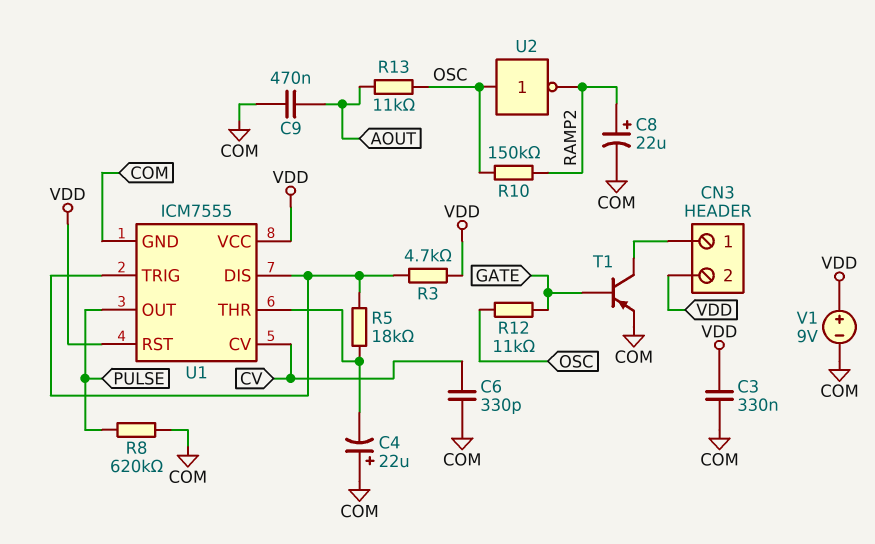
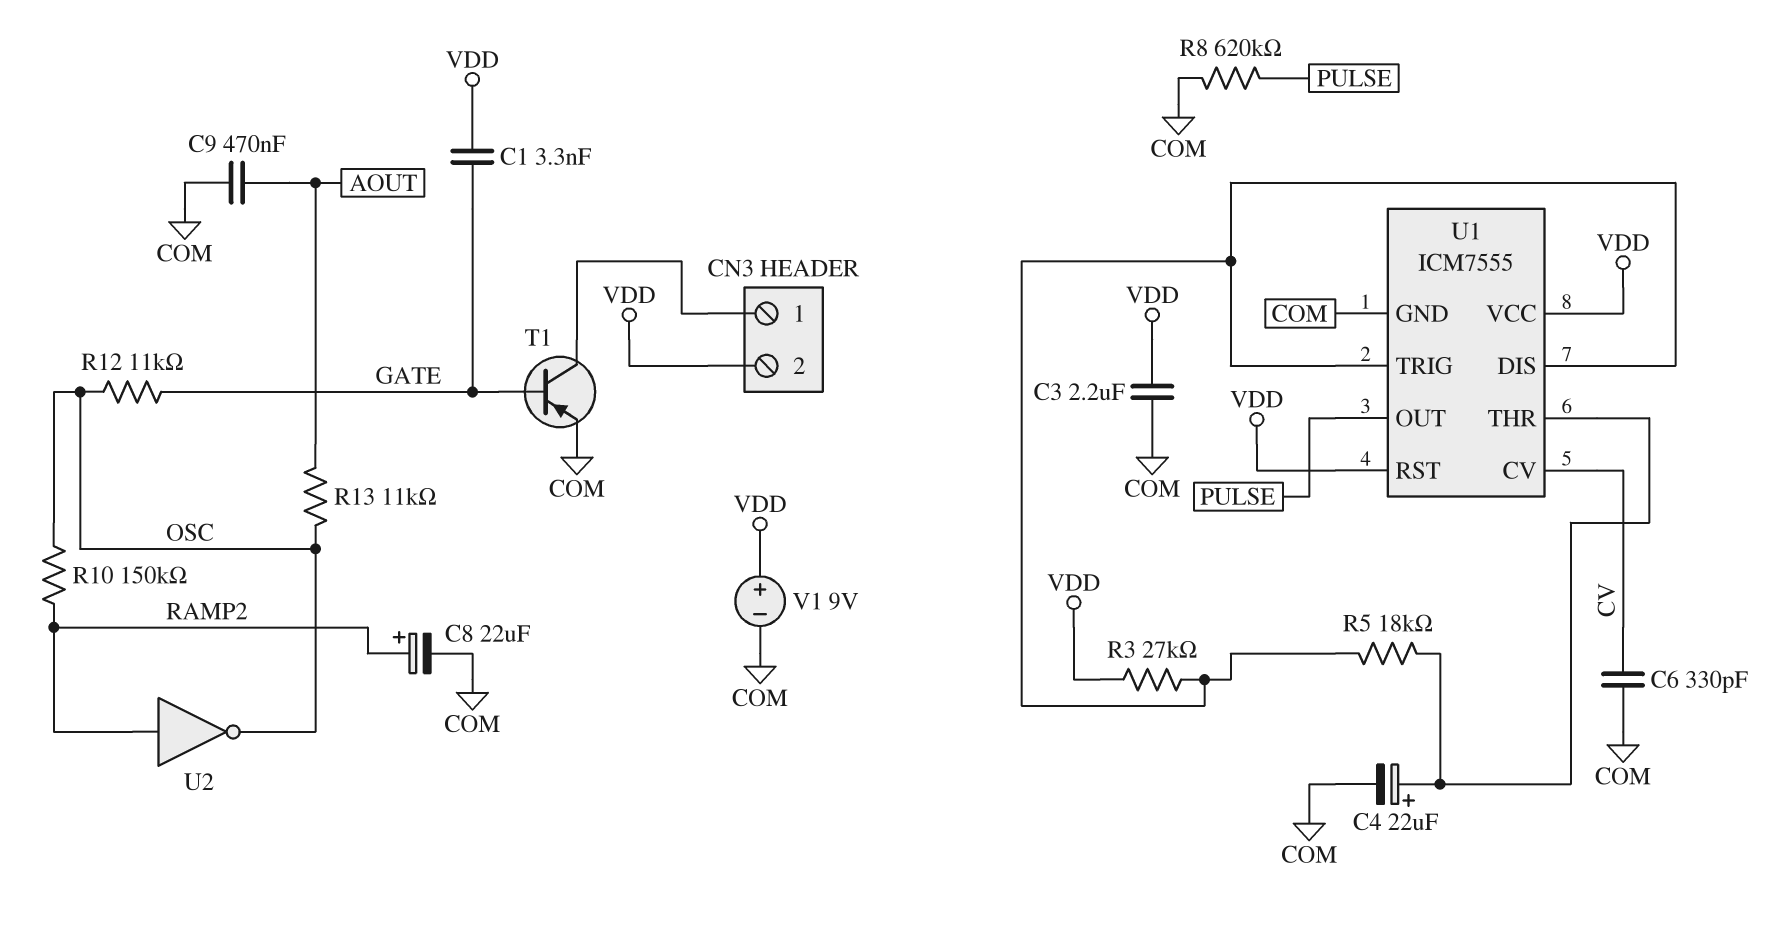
C1: none -> 3.3nF (GATE, VDD)
C3: 330nF (COM, VDD) -> 2.2uF (COM, VDD)
C4: 22uF (plus COM, minus U1/THR) -> 22uF (plus U1/THR, minus COM)
R3: 4.7k (U1/DIS, VDD) -> 27k (U1/DIS, VDD)
U2: NOT (in OSC, out RAMP2) -> NOT (in RAMP2, out OSC)

